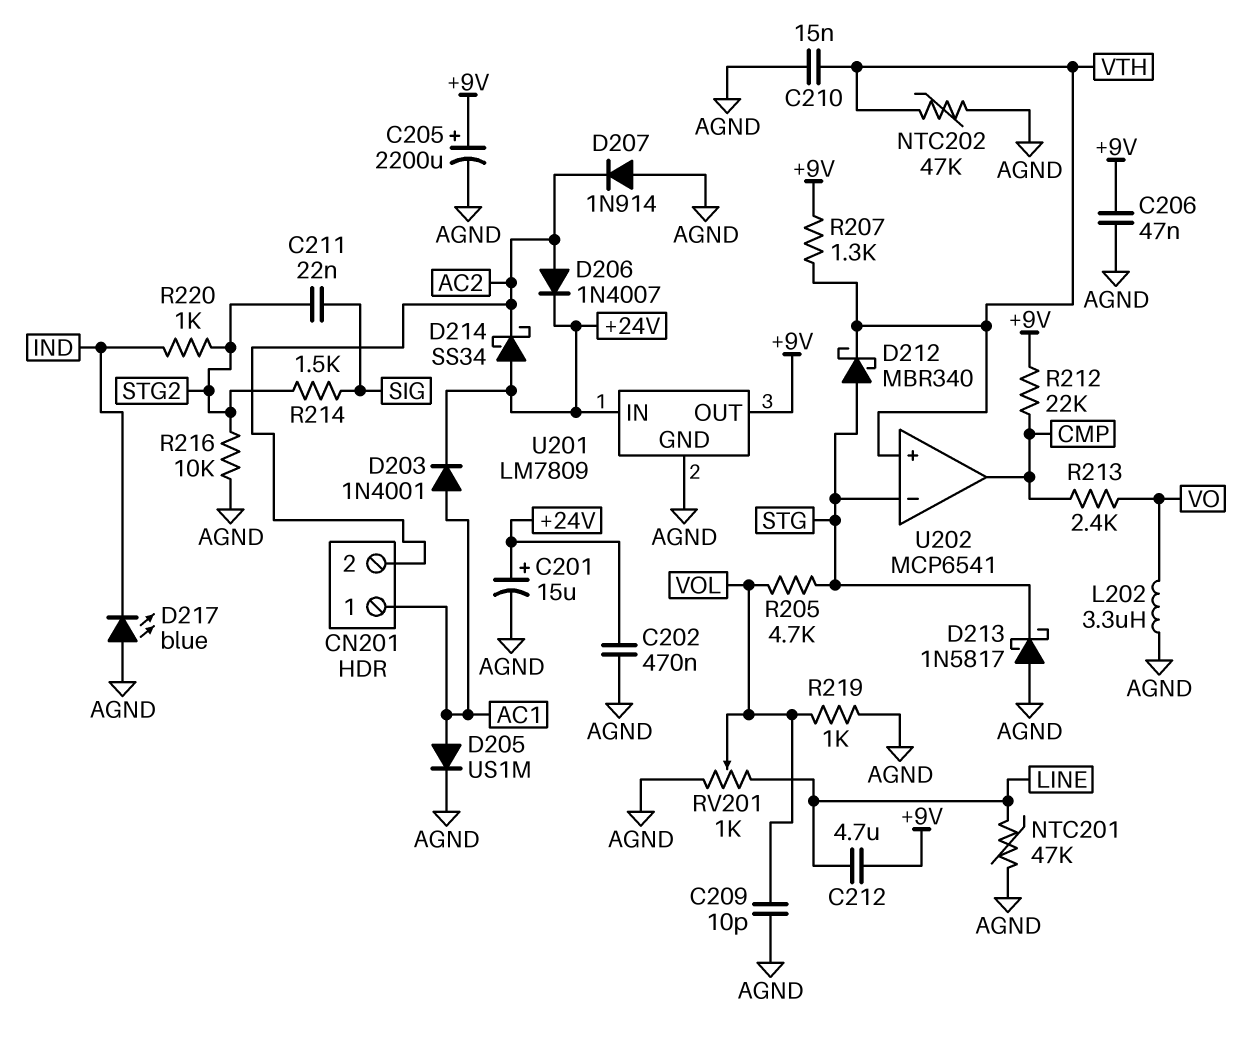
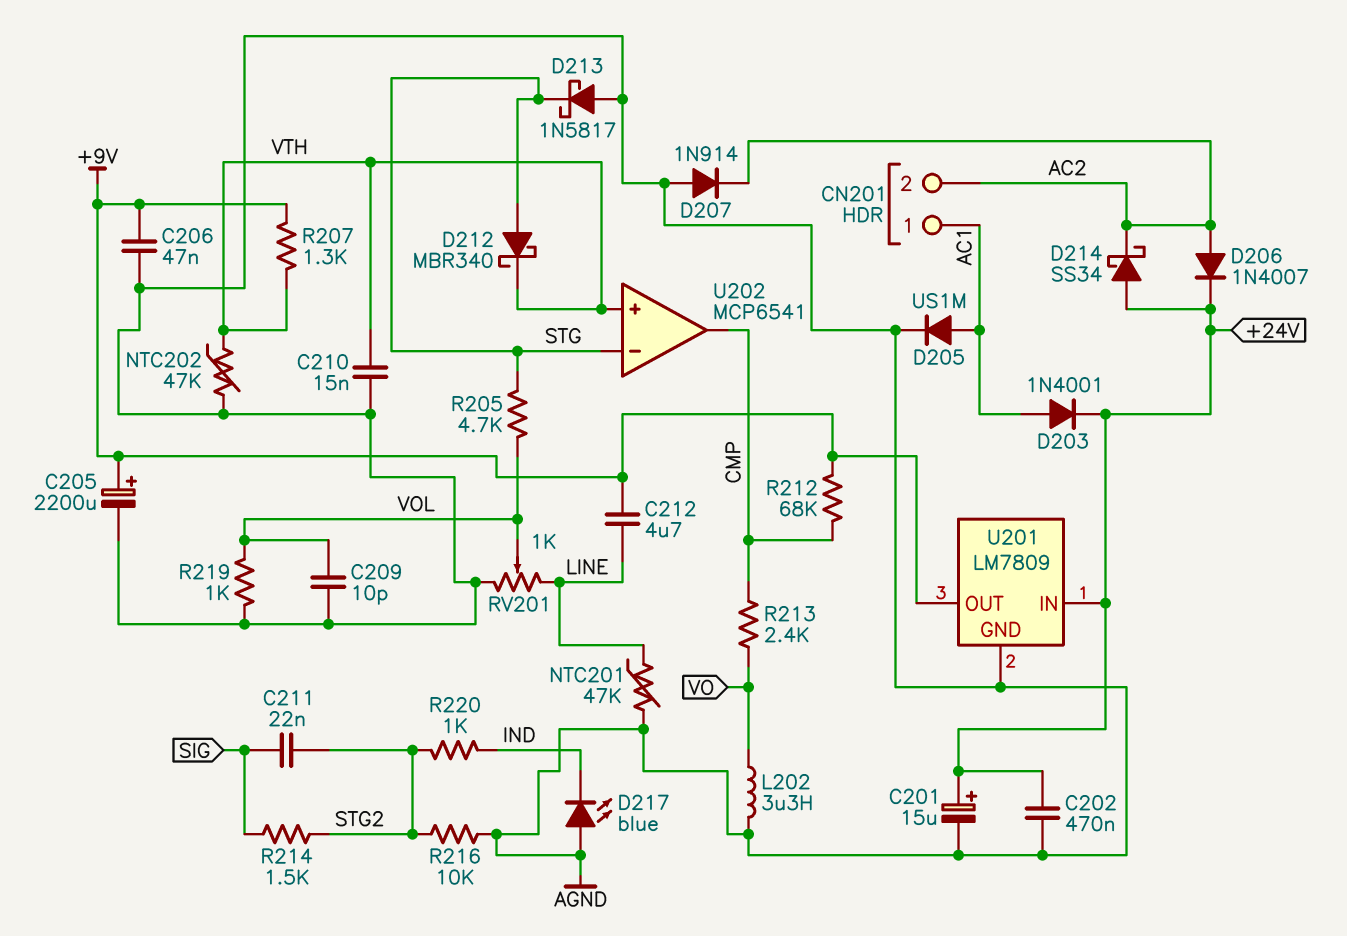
R212: 22k (+9V, CMP) -> 68k (+9V, CMP)

